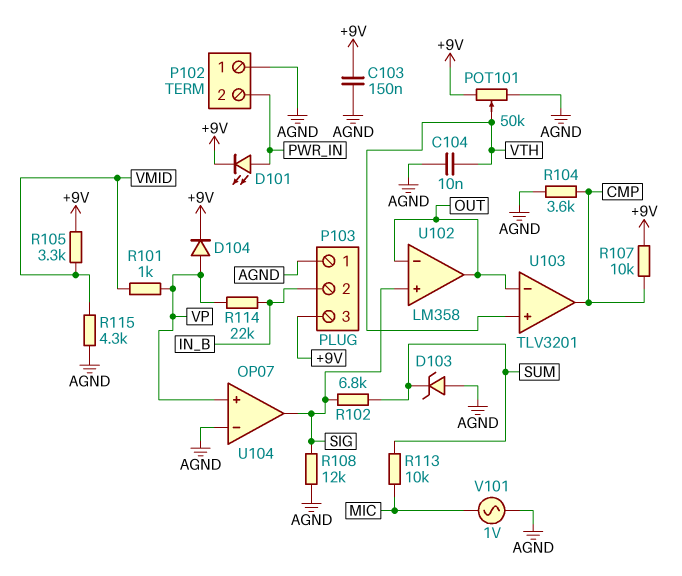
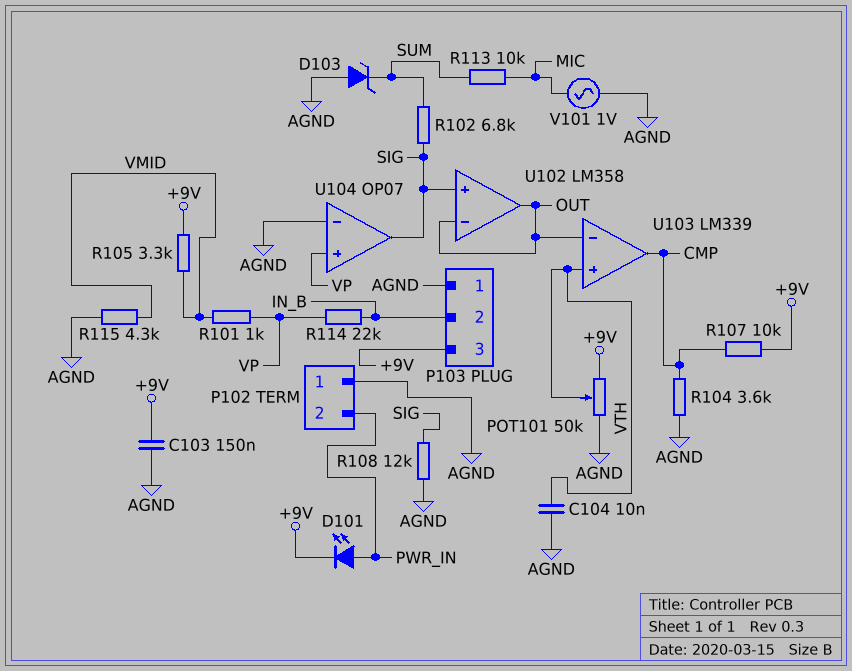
D104: diode (A VP, K +9V) -> none
U103: TLV3201 -> LM339

